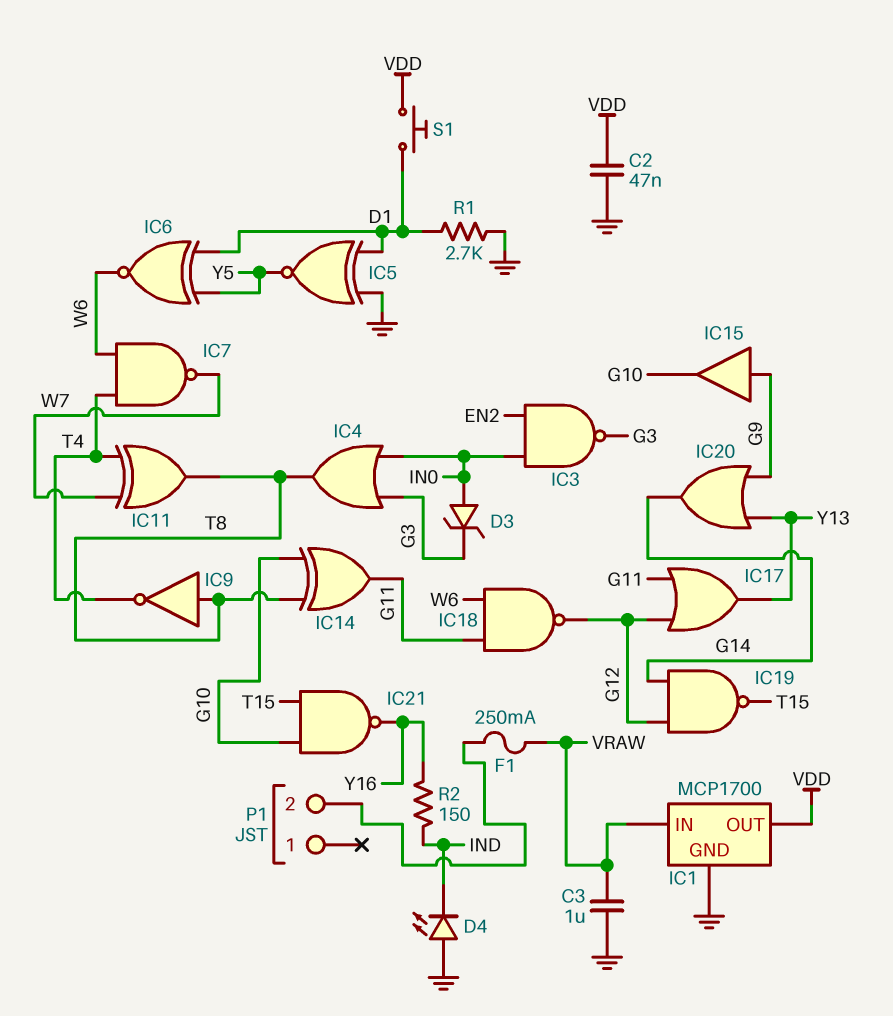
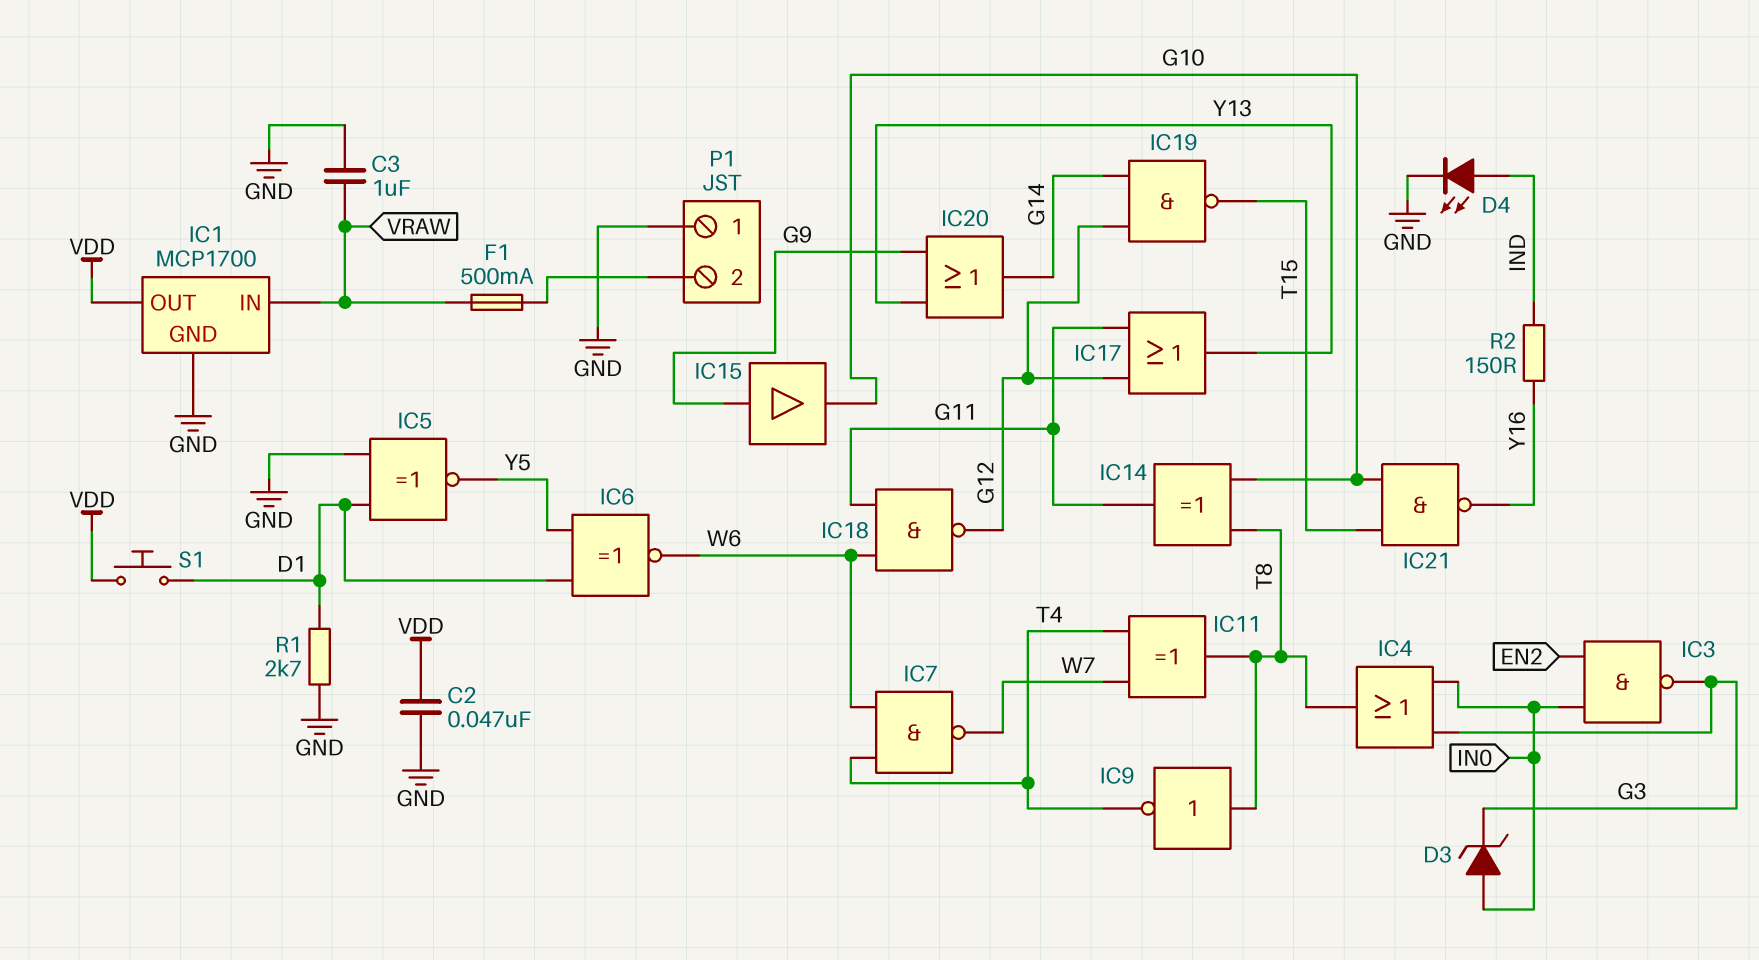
D4: LED (A GND, K IND) -> LED (A IND, K GND)
F1: 250mA (P1/2, VRAW) -> 500mA (P1/2, VRAW)
P1 pin 1: none -> GND

